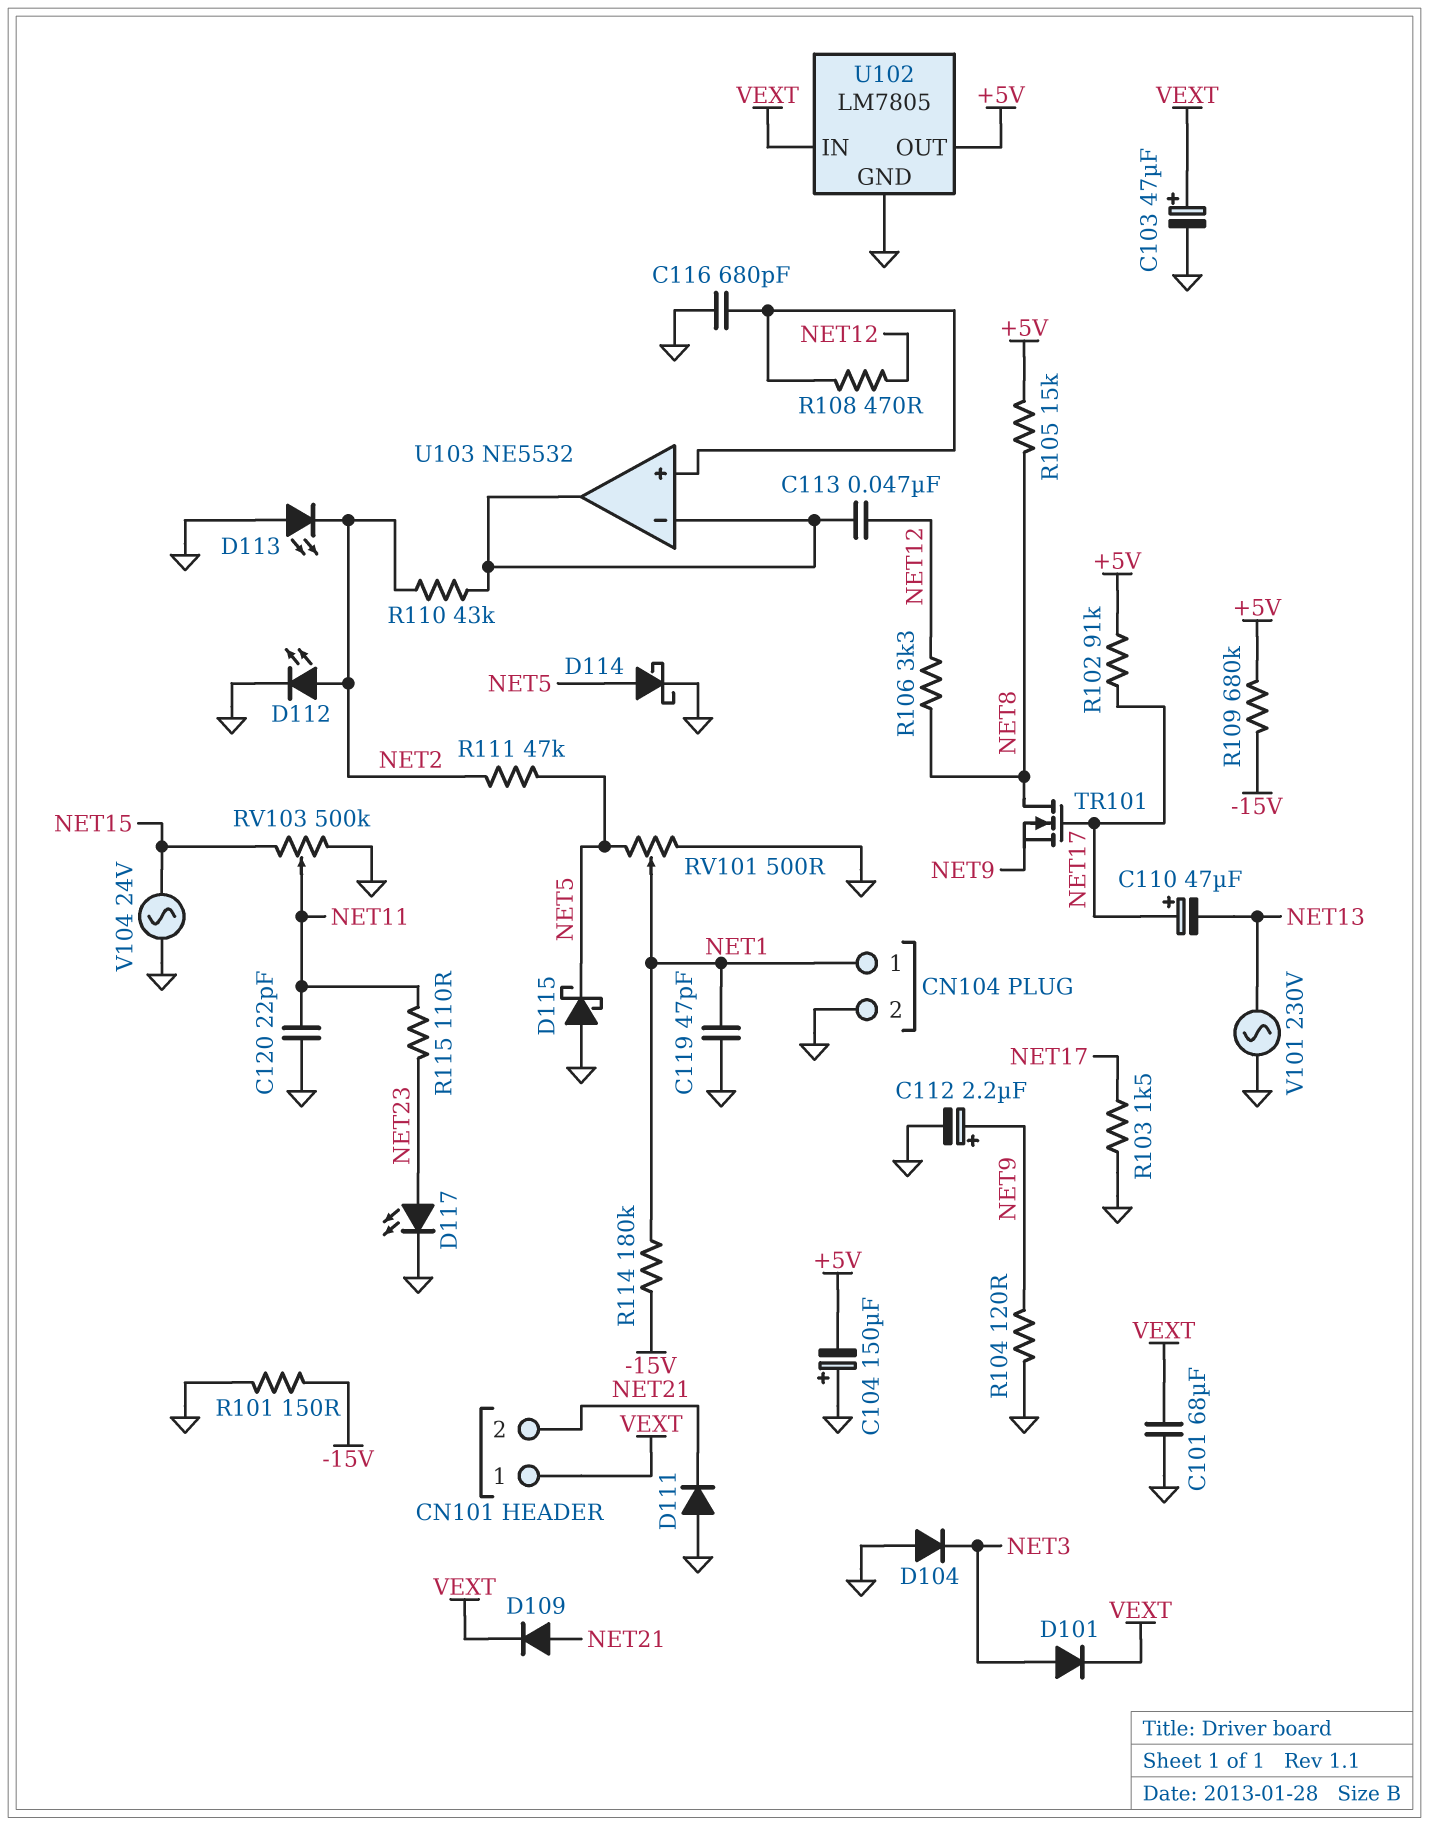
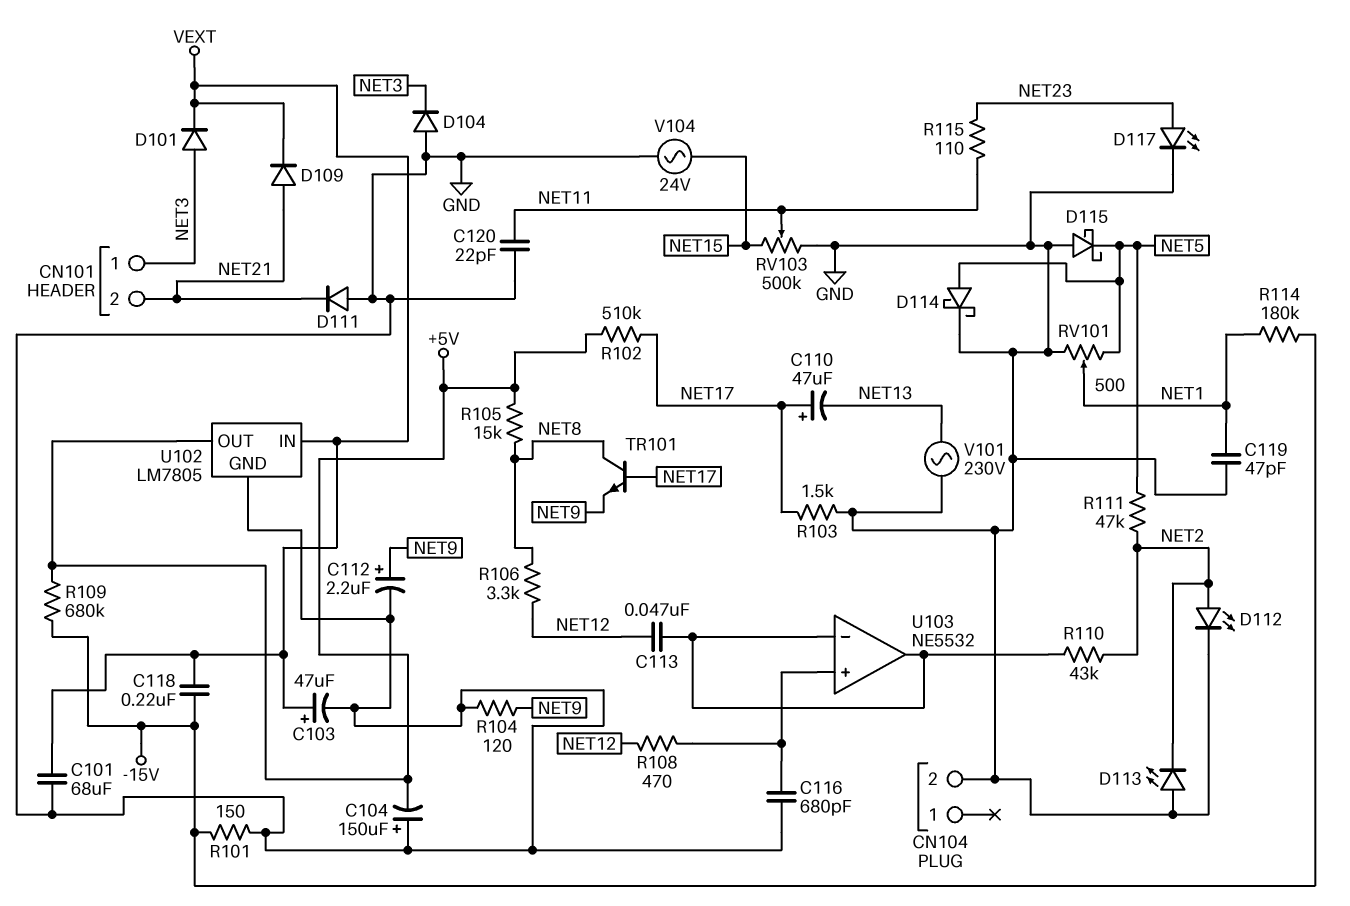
C118: none -> 220nF (-15V, VEXT)
CN101 pin 1: VEXT -> NET3
CN104 pin 1: NET1 -> none
R102: 91k (+5V, NET17) -> 510k (+5V, NET17)
TR101: NMOS (G NET17, D NET8, S NET9) -> NPN (B NET17, C NET8, E NET9)

